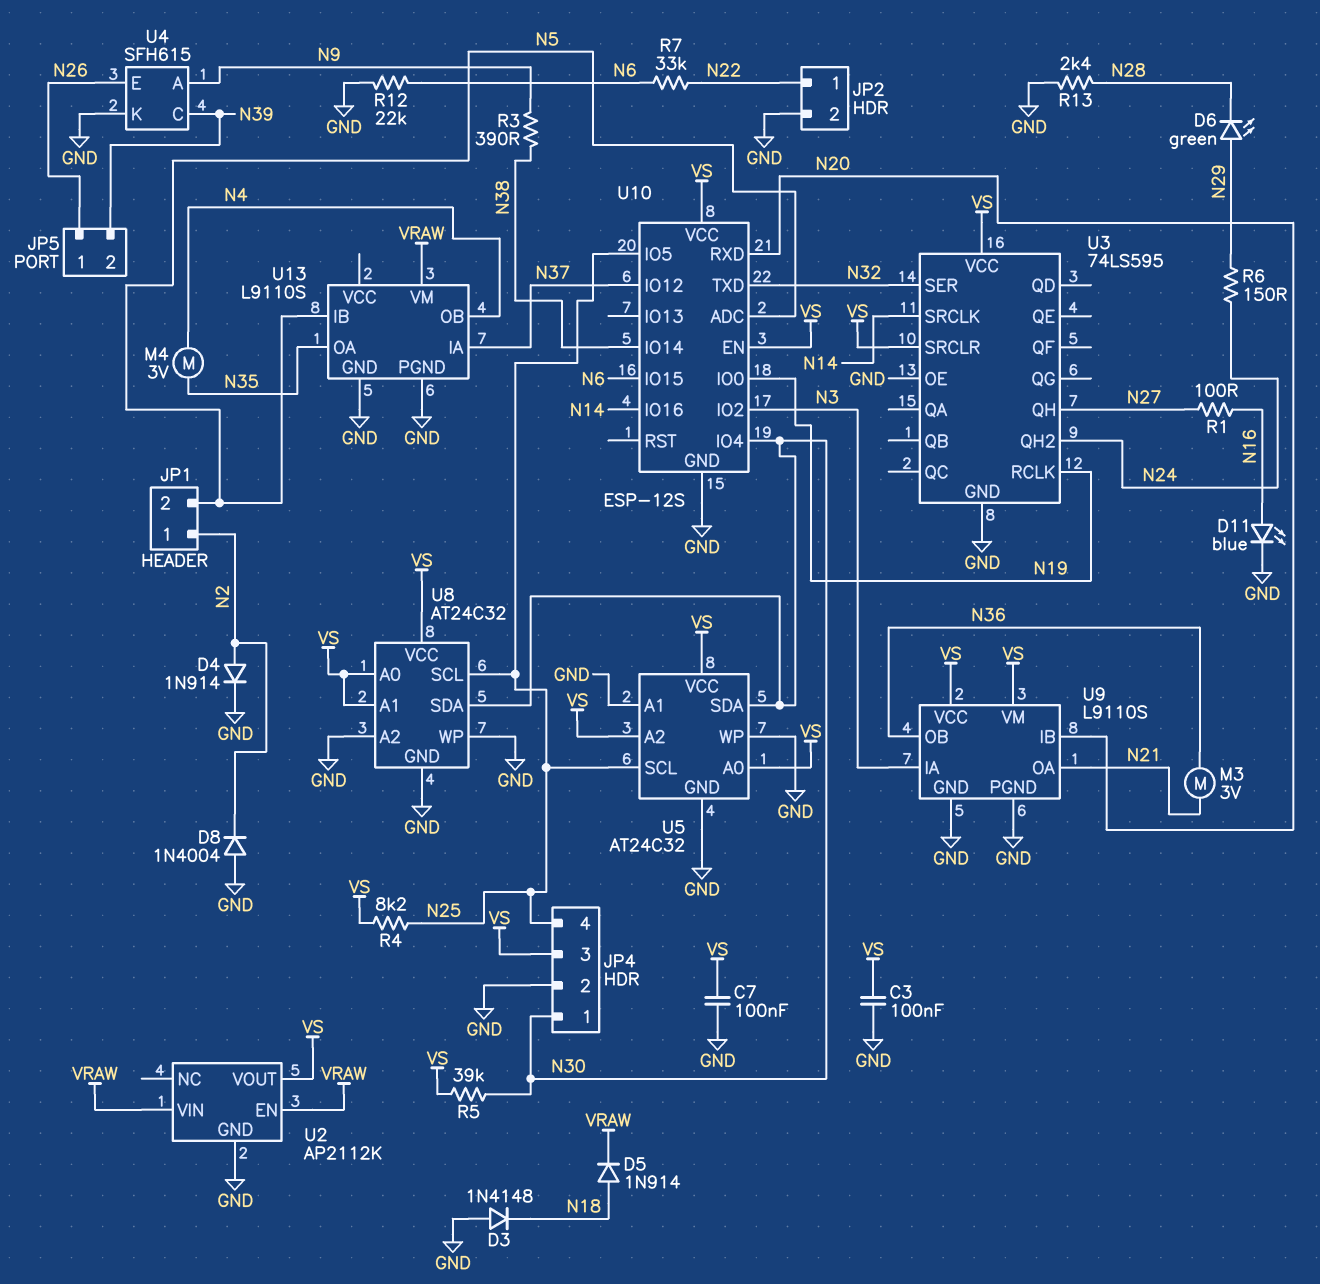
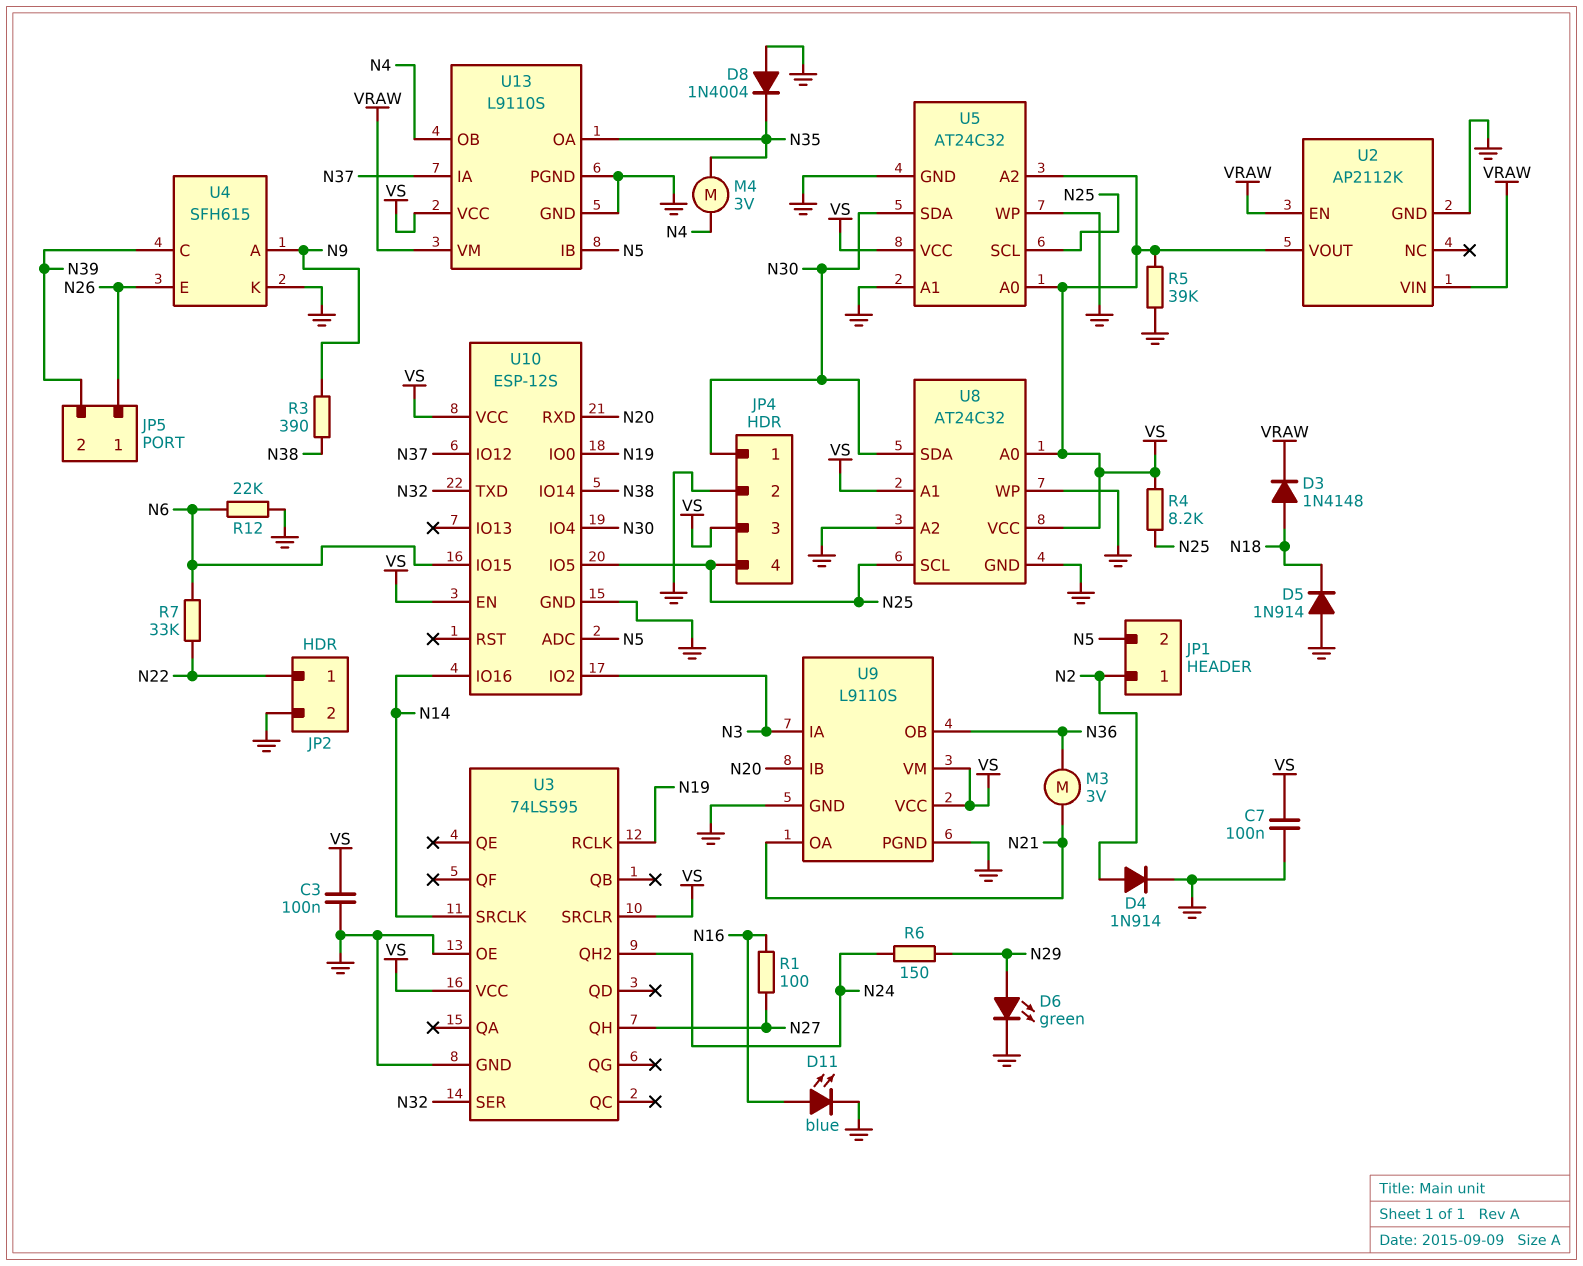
D3: diode 1N4148 (A GND, K N18) -> diode 1N4148 (A N18, K VRAW)
D5: diode 1N914 (A N18, K VRAW) -> diode 1N914 (A GND, K N18)
D6: LED green (A N29, K N28) -> LED green (A N29, K GND)
D8: diode 1N4004 (A GND, K N2) -> diode 1N4004 (A GND, K N35)
R5: 39k (N30, VS) -> 39k (GND, VS)
R13: 2.4k (GND, N28) -> none
U13 pin VCC: none -> VS

